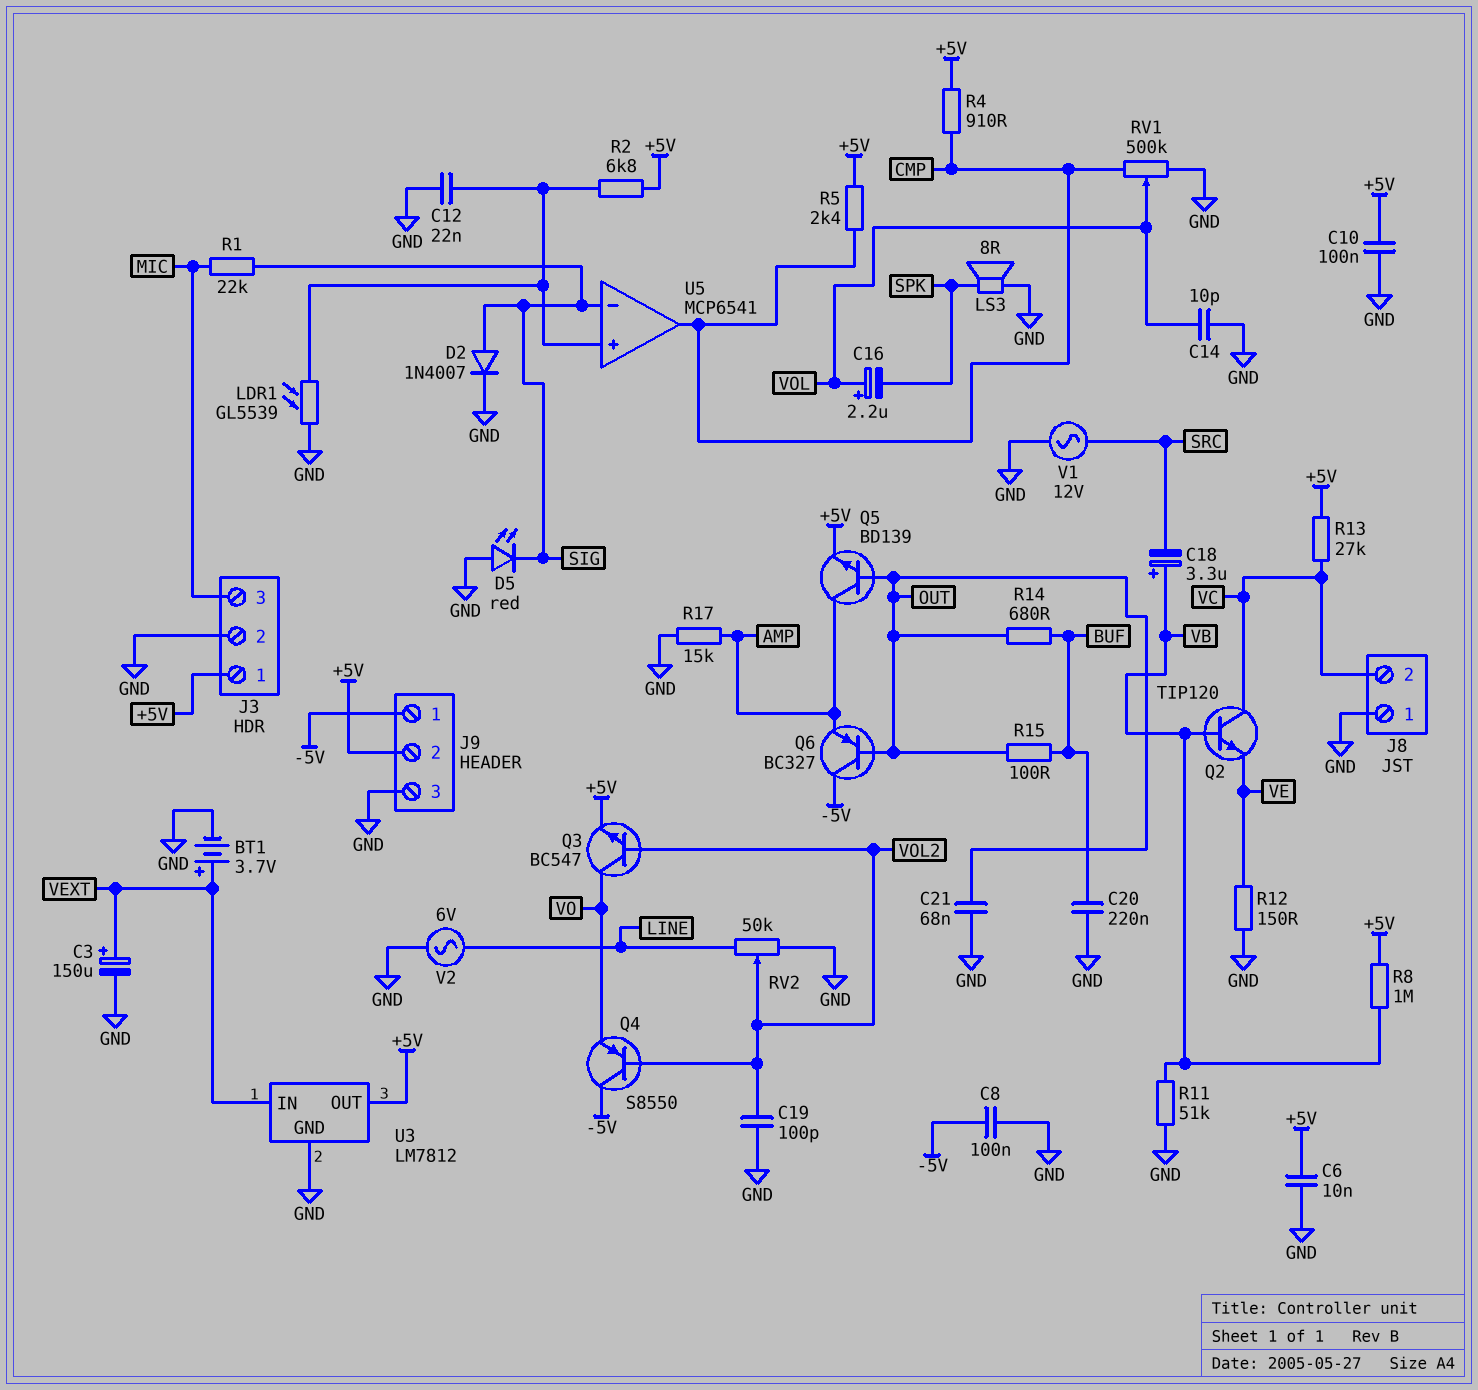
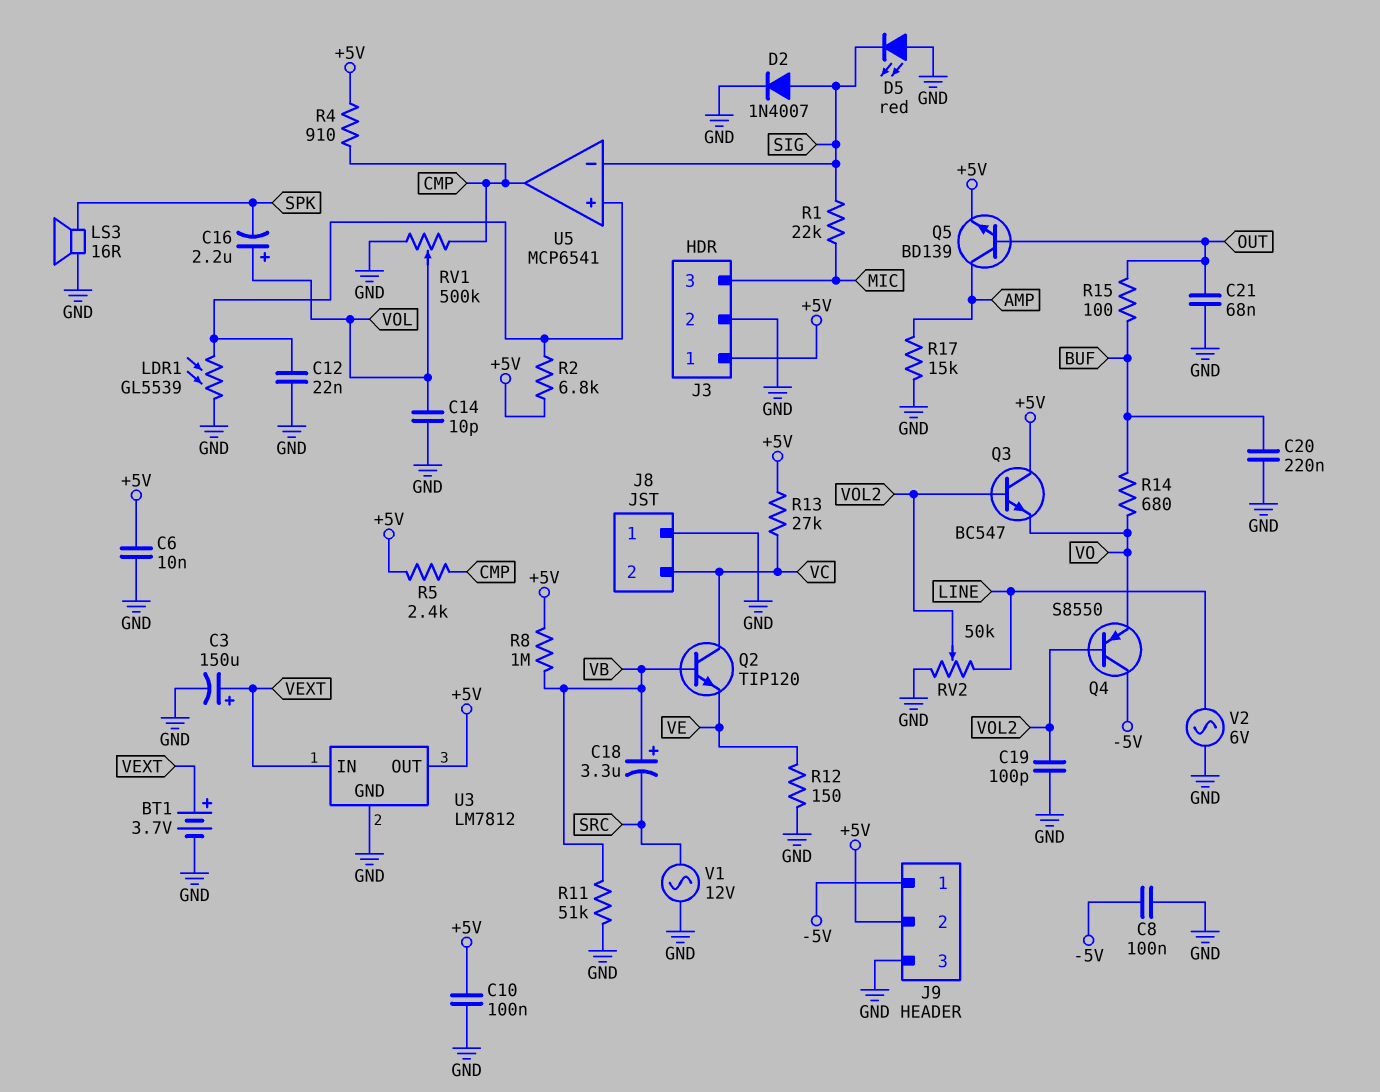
LS3: speaker 8R (GND, SPK) -> speaker 16R (GND, SPK)
Q3: NPN BC547 (B VOL2, C VO, E +5V) -> NPN BC547 (B VOL2, C +5V, E VO)
Q6: PNP BC327 (B OUT, C -5V, E AMP) -> none
R14: 680 (BUF, OUT) -> 680 (BUF, VO)

